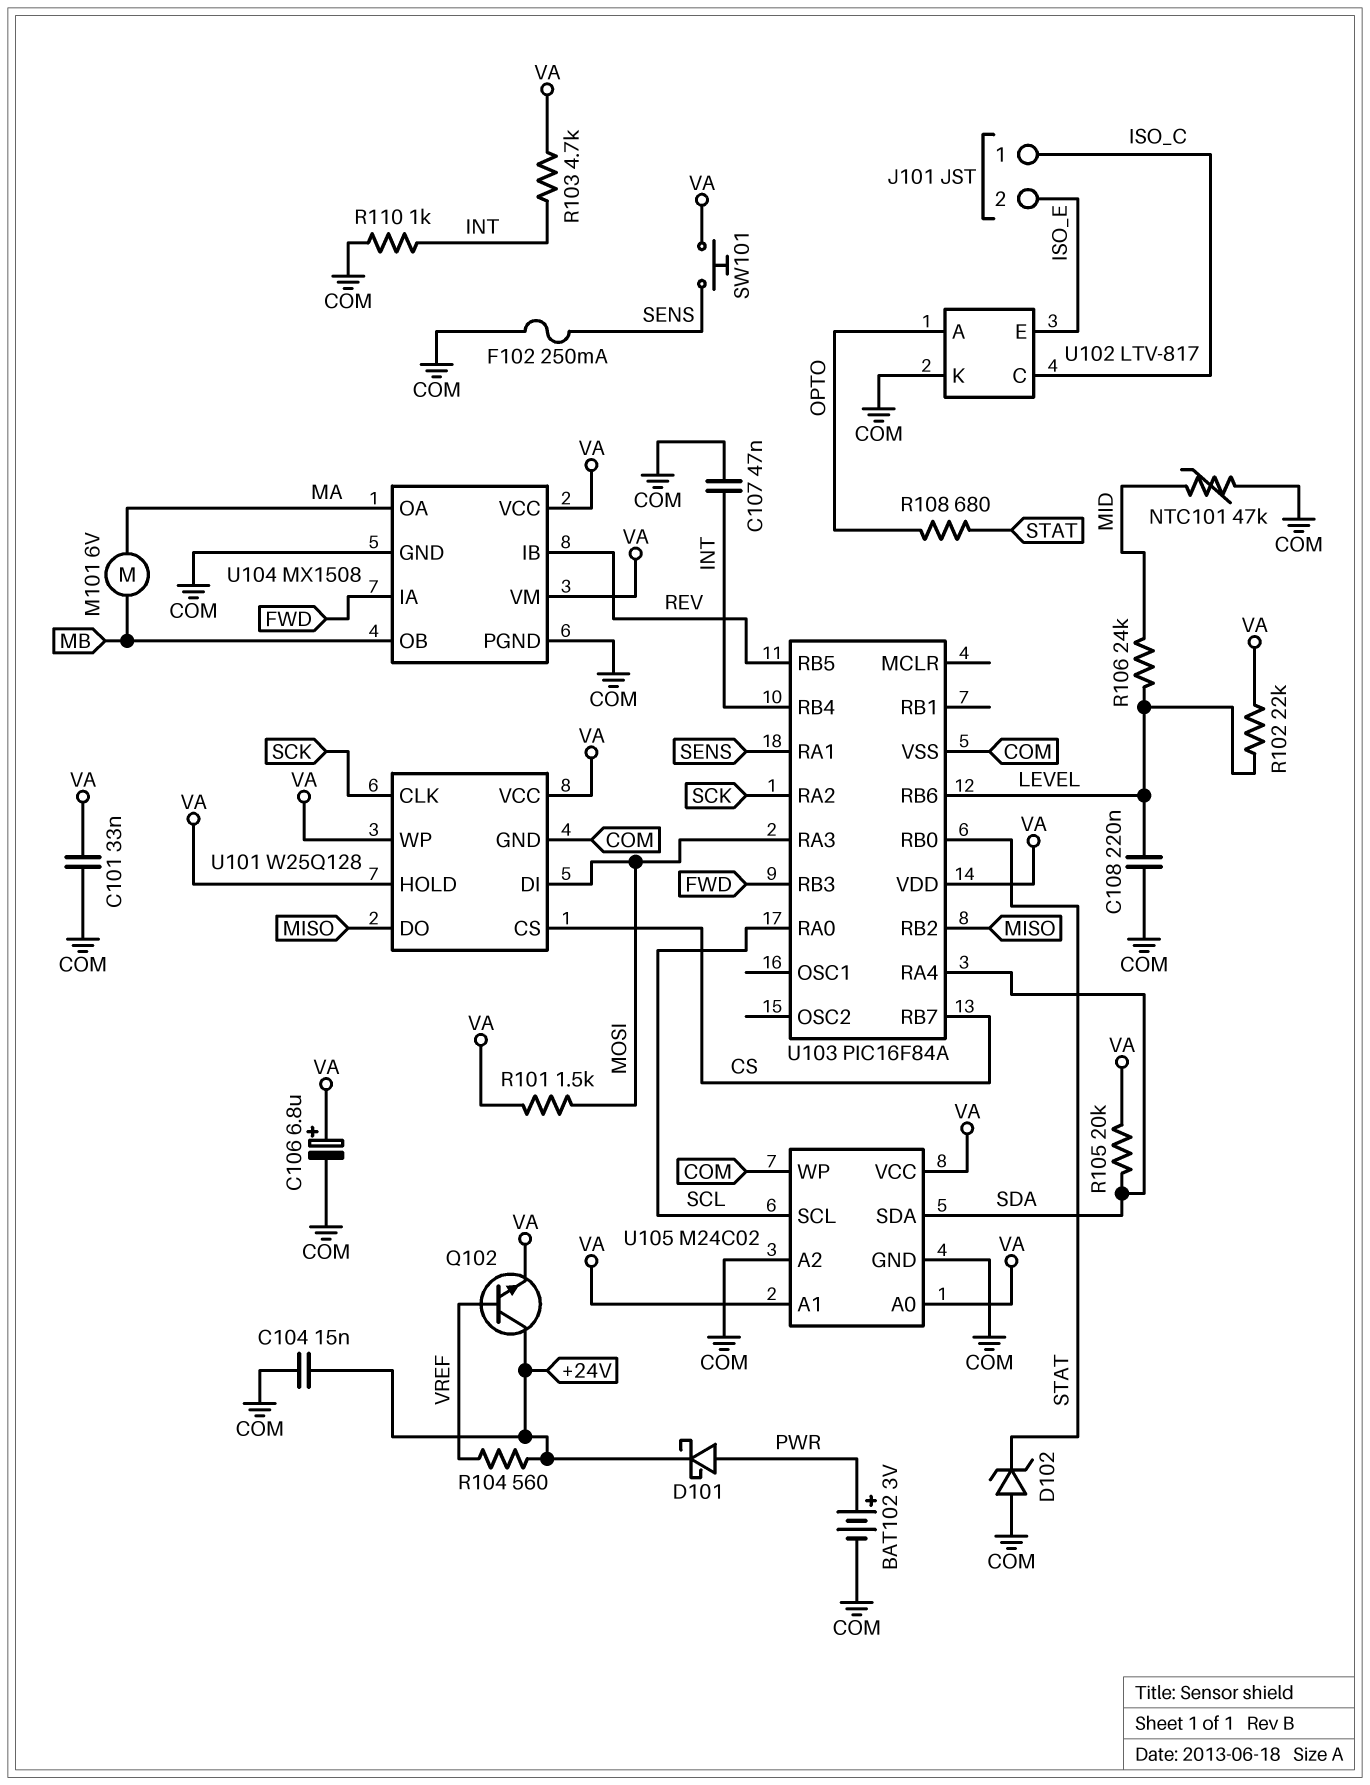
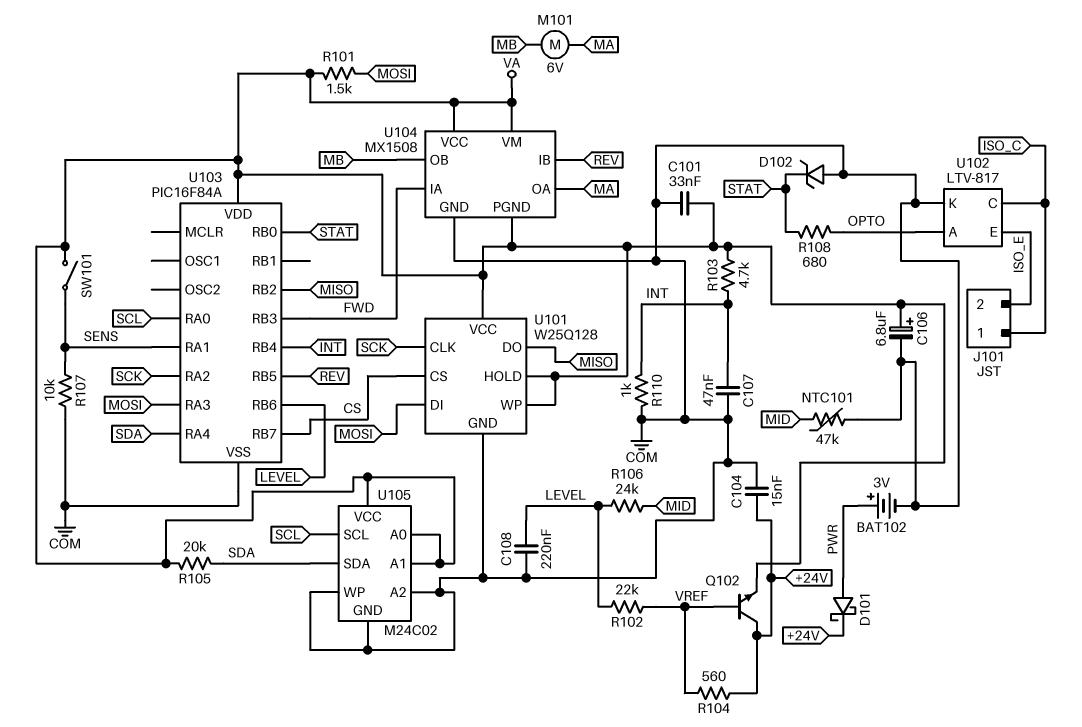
F102: 250mA (COM, SENS) -> none
R102: 22k (LEVEL, VA) -> 22k (LEVEL, VREF)
R107: none -> 10k (COM, SENS)
SW101: button (SENS, VA) -> switch (SENS, VA)
U104 pin PGND: COM -> VA

